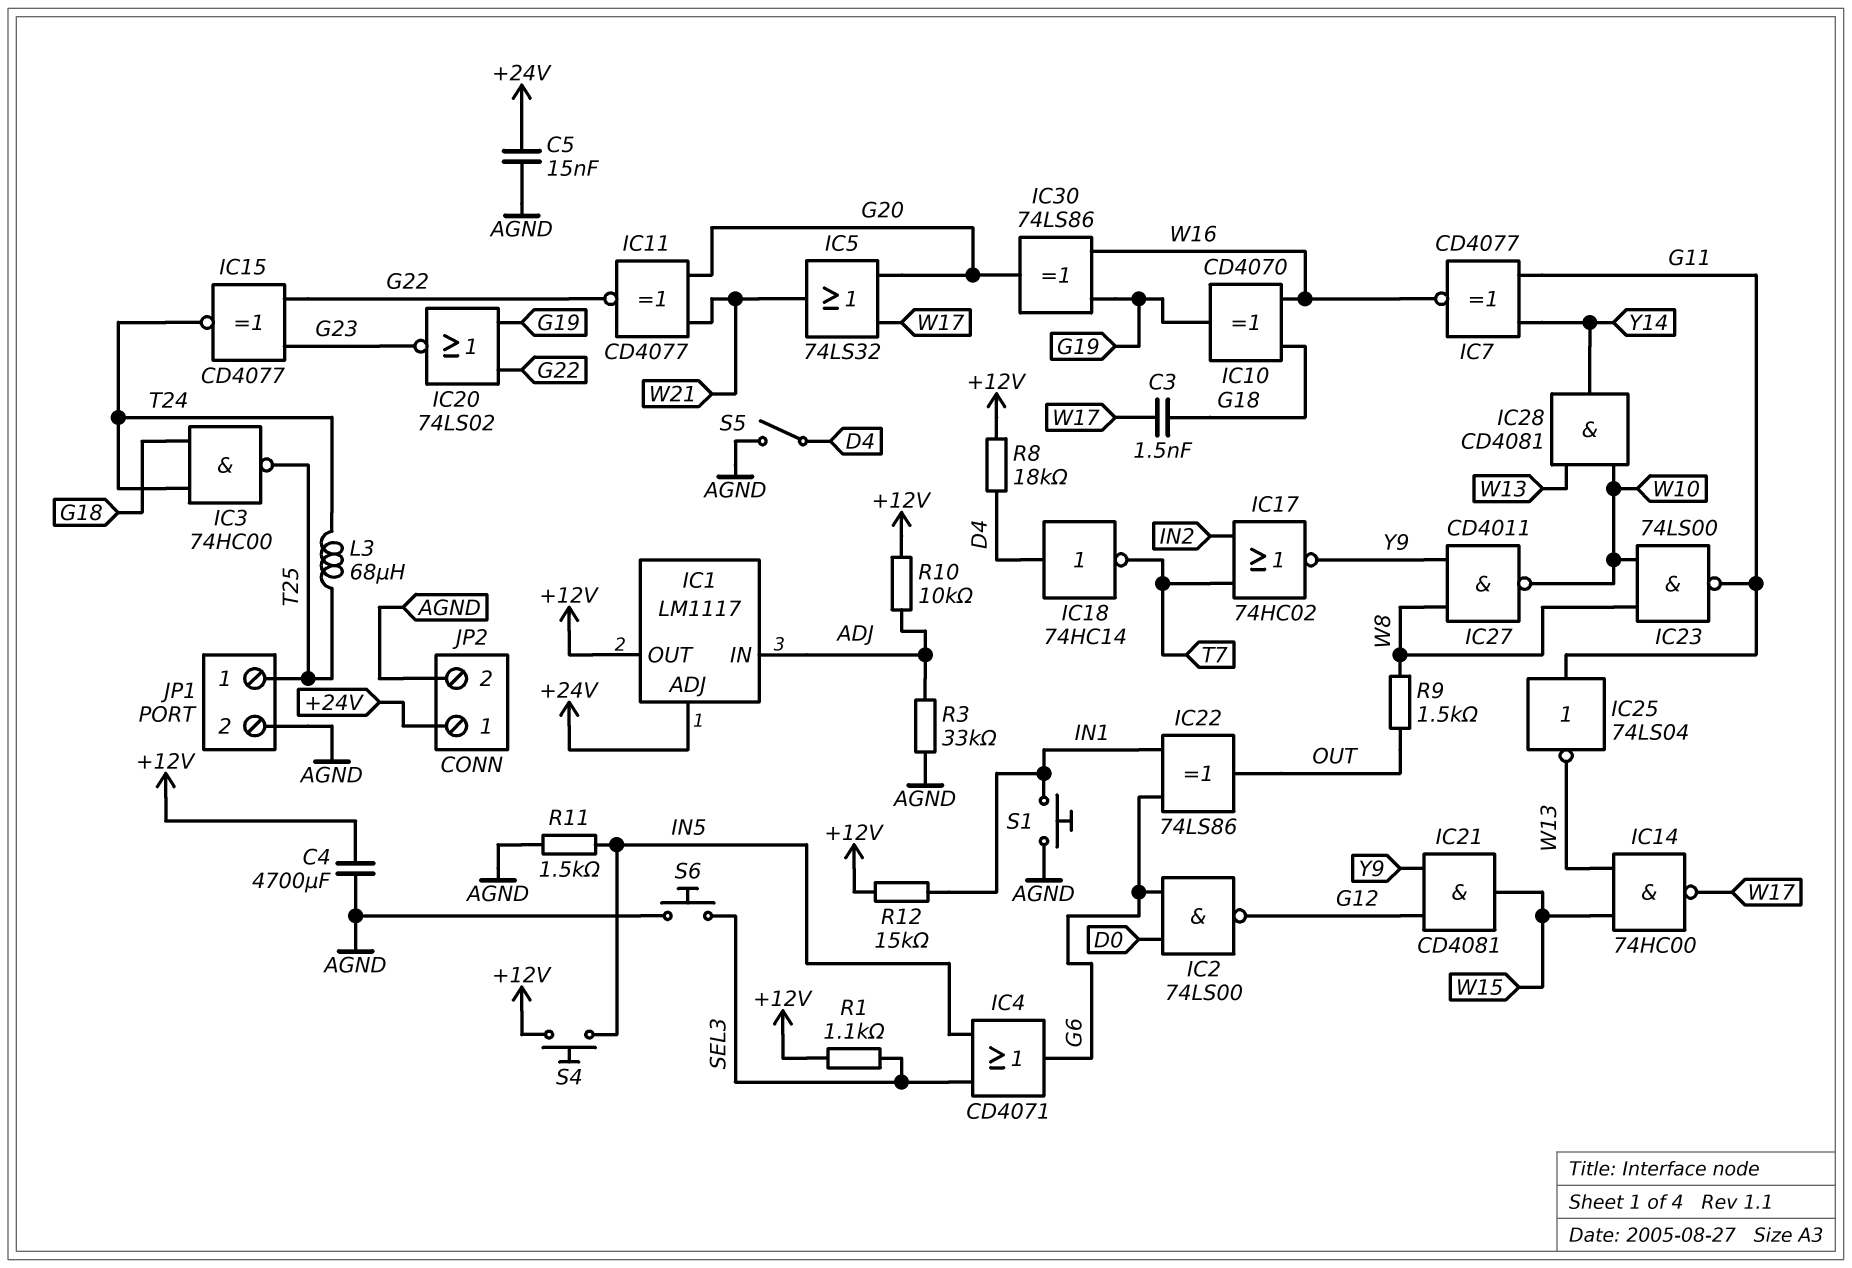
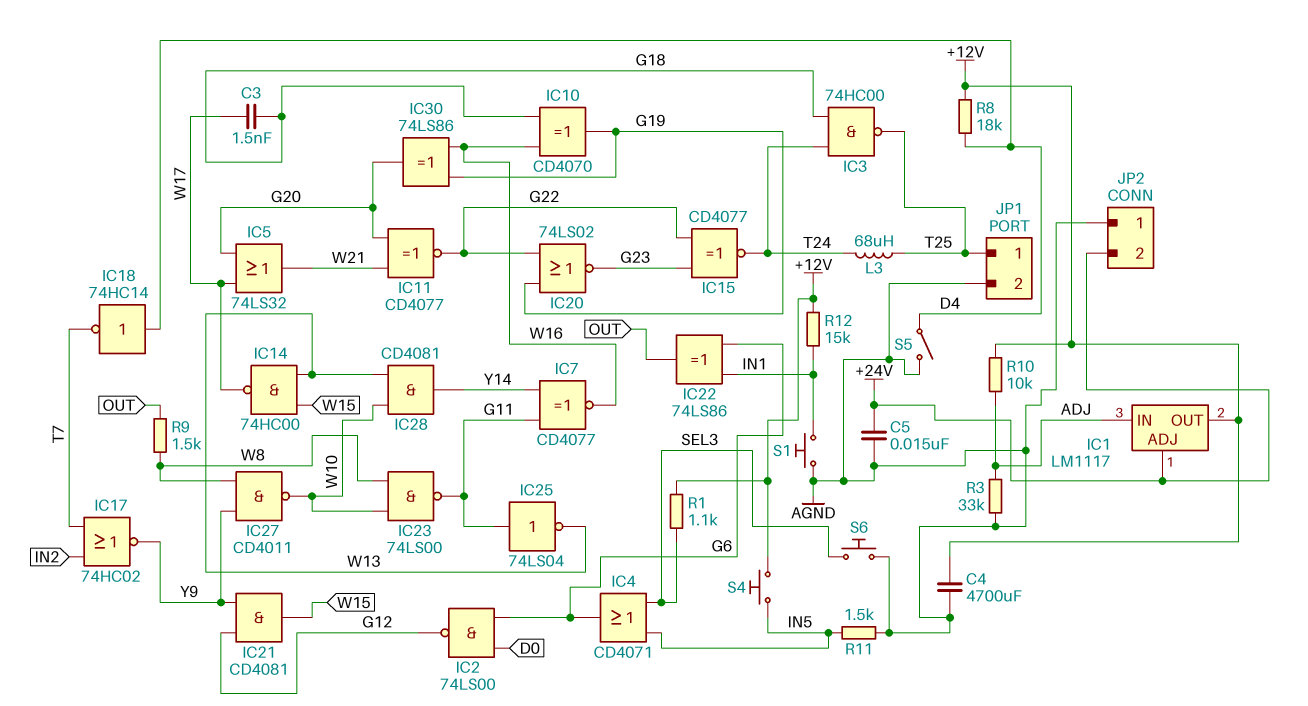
JP2 pin 1: +24V -> AGND
JP2 pin 2: AGND -> +24V

